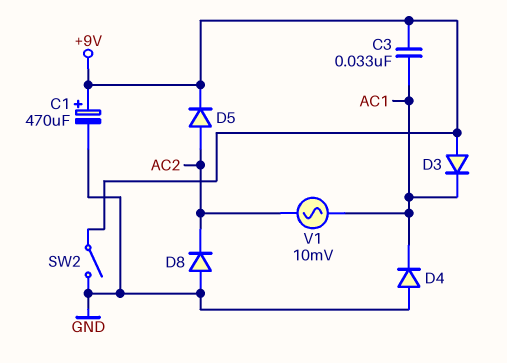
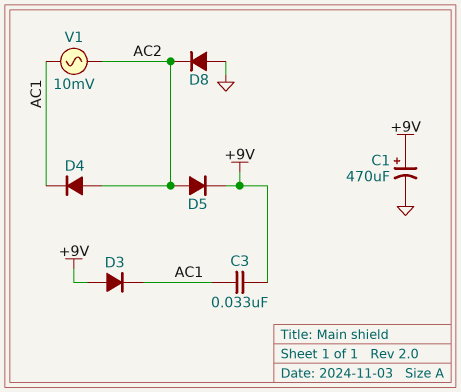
D4: diode (A GND, K AC1) -> diode (A AC2, K AC1)
SW2: switch (+9V, GND) -> none

